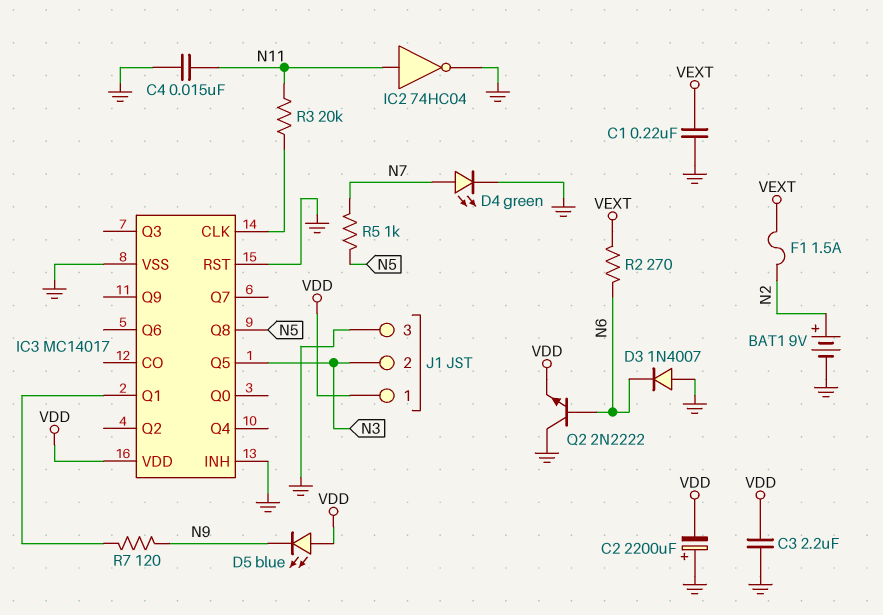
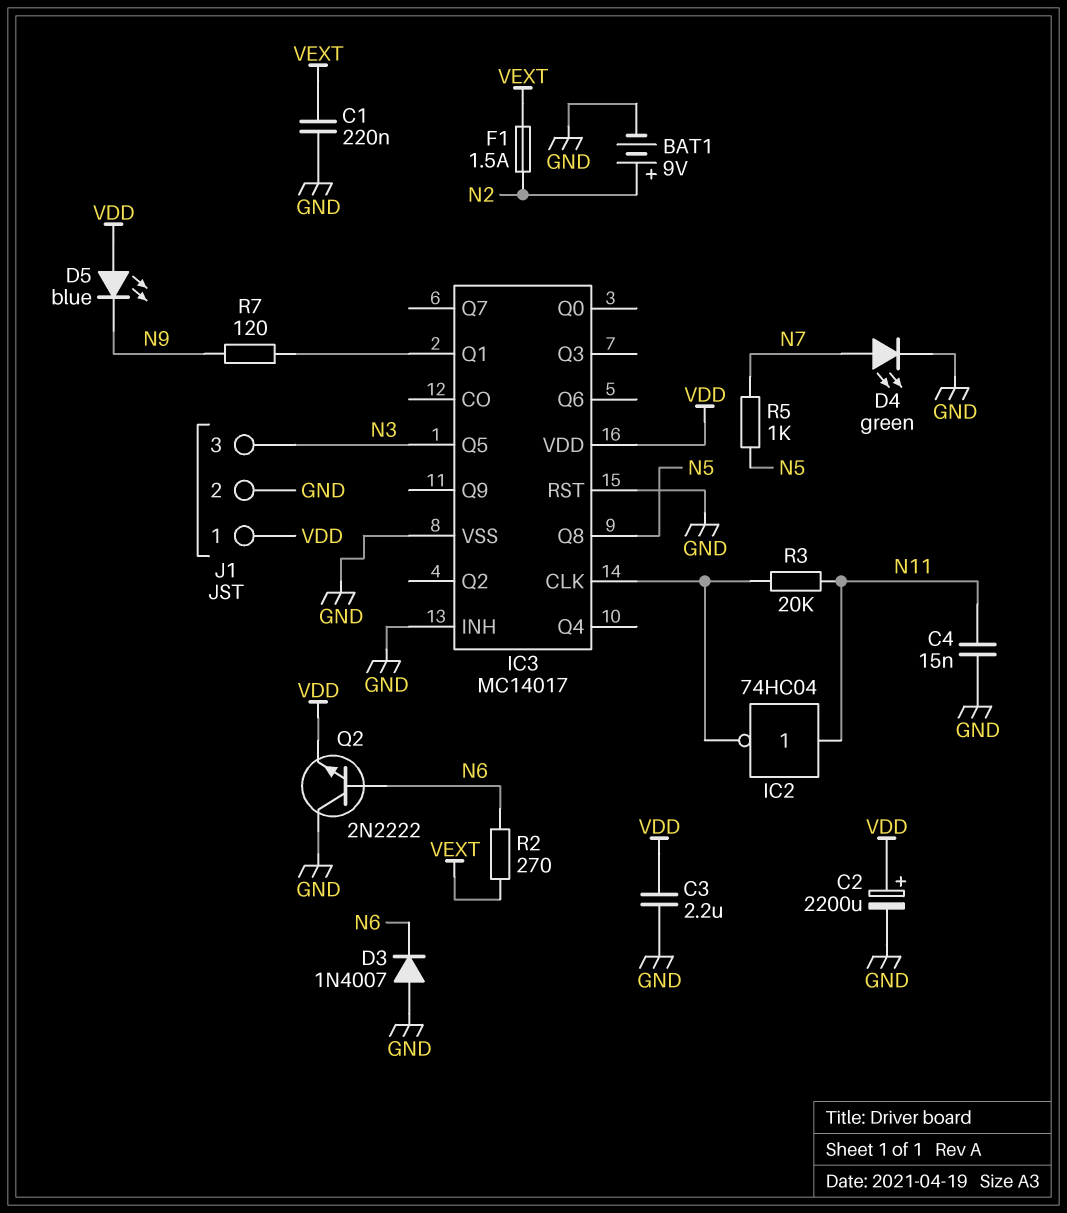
C2: 2200uF (plus GND, minus VDD) -> 2200uF (plus VDD, minus GND)
IC2: NOT 74HC04 (in N11, out GND) -> NOT 74HC04 (in N11, out IC3/CLK)
J1 pin 2: N3 -> GND
J1 pin 3: GND -> N3

